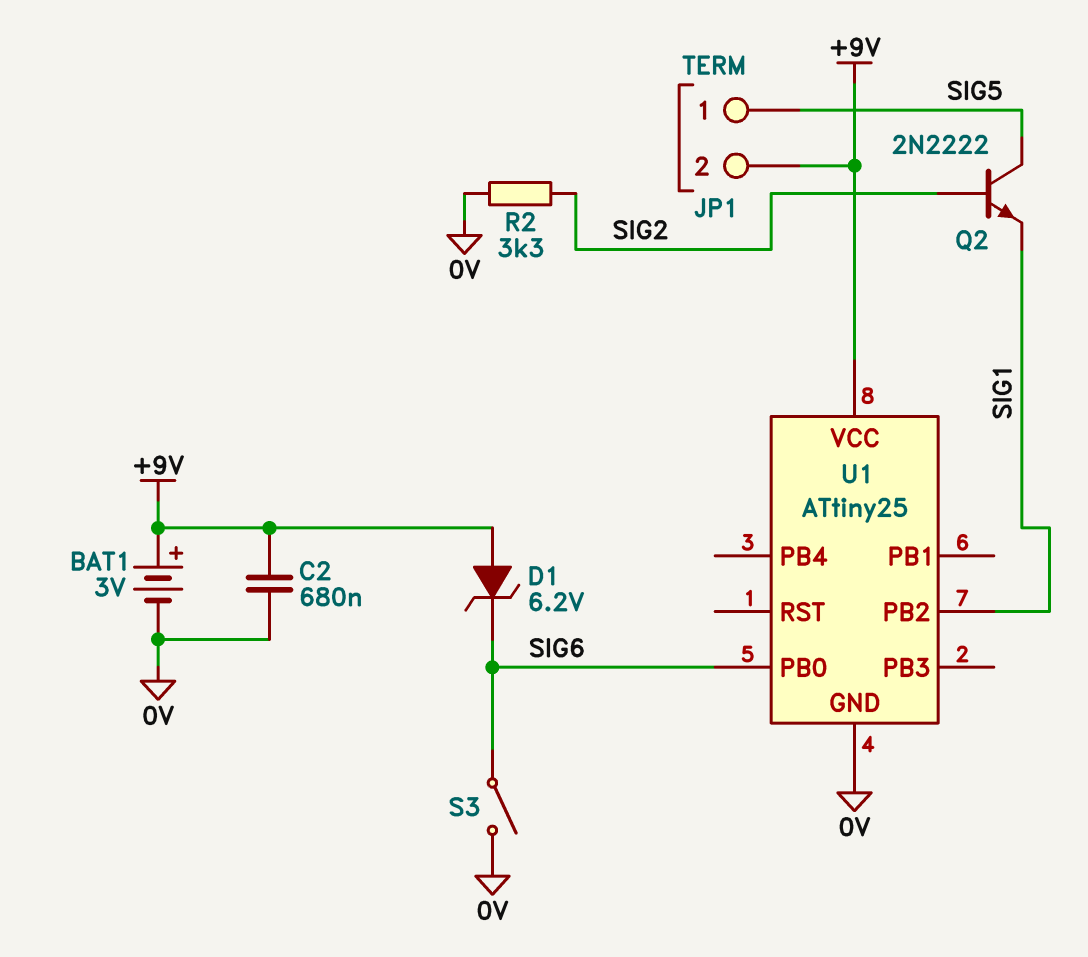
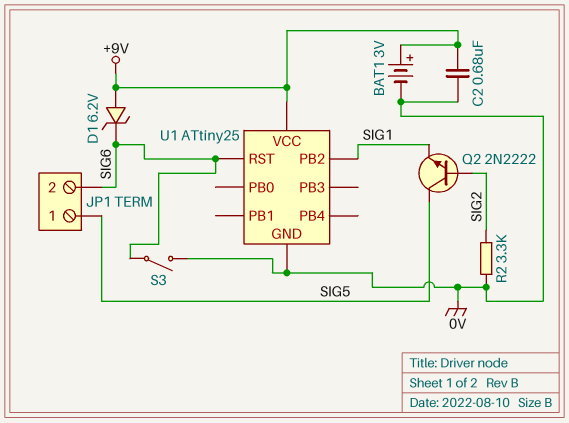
JP1 pin 2: +9V -> SIG6
U1 pin PB0: SIG6 -> none
U1 pin RST: none -> SIG6

